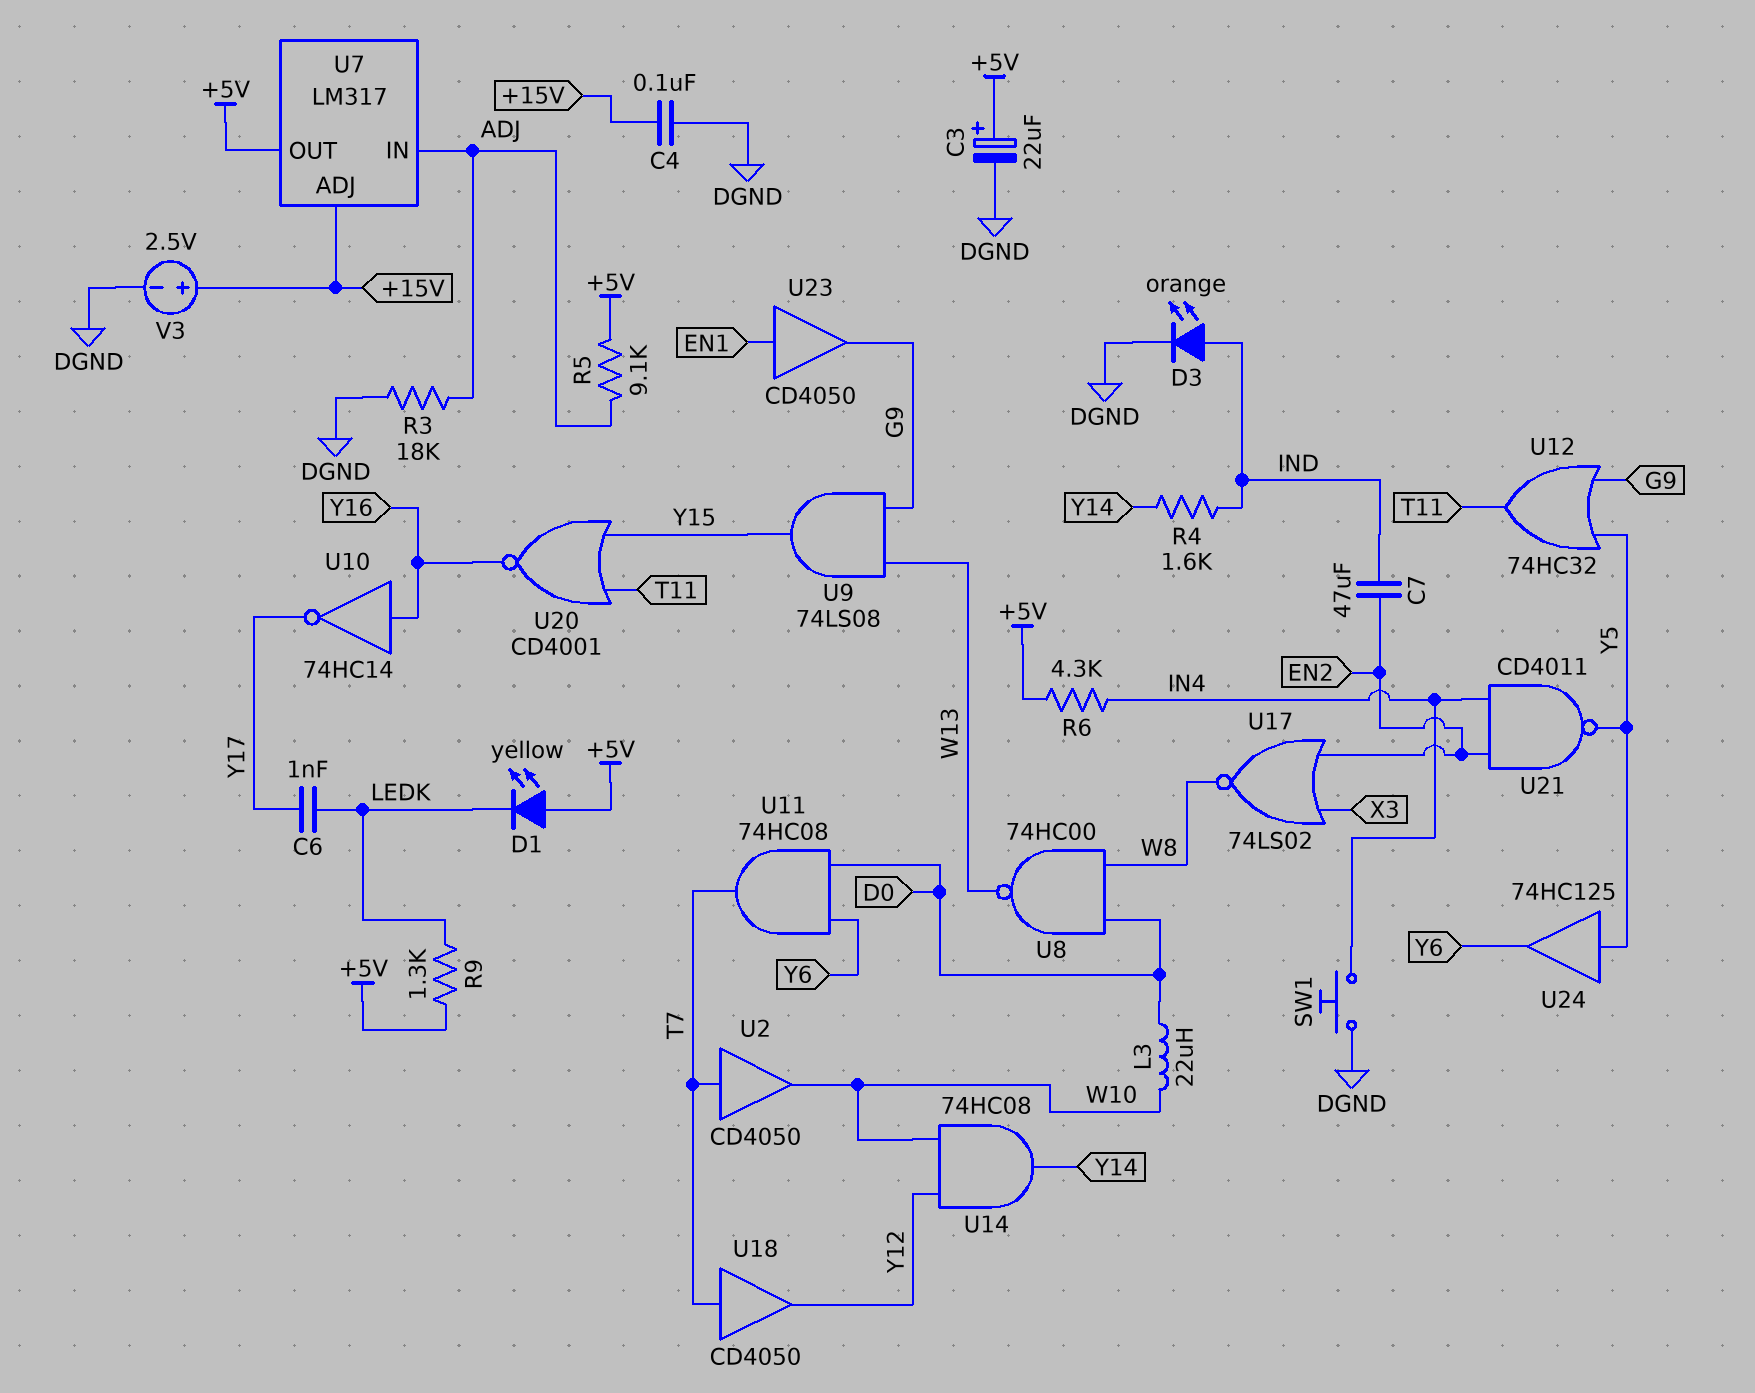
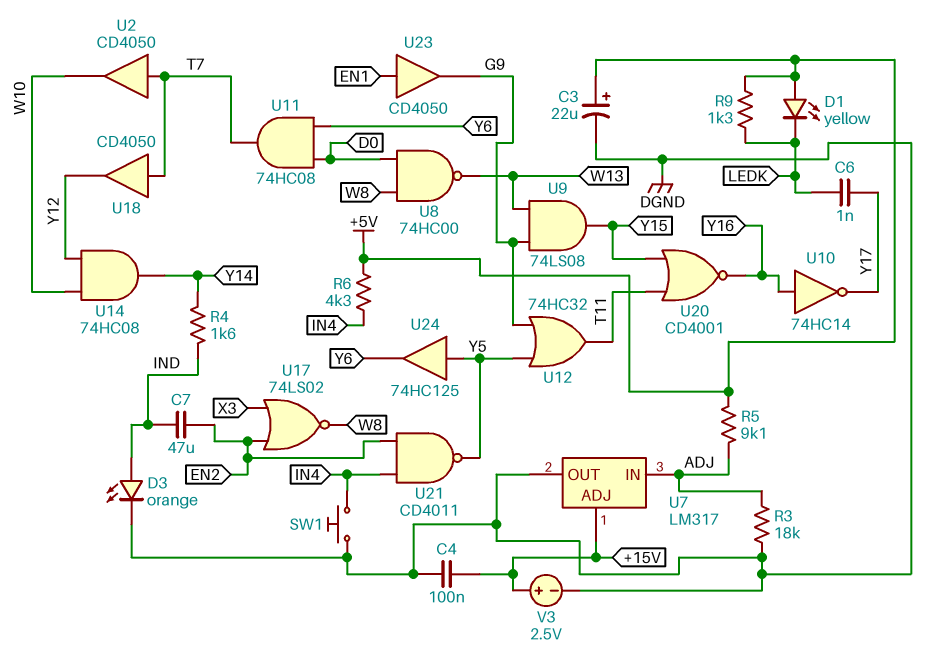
L3: 22uH (D0, W10) -> none
U7 pin OUT: +5V -> DGND

